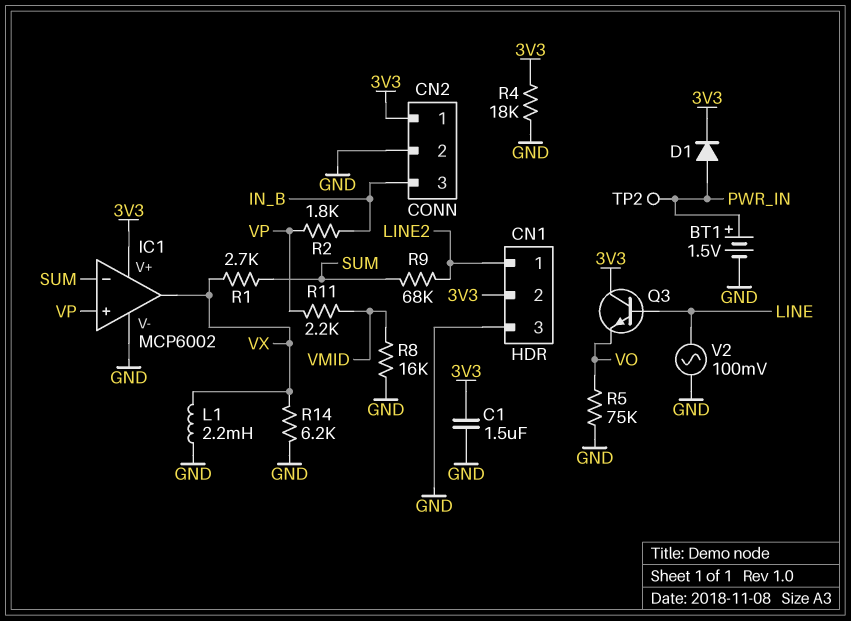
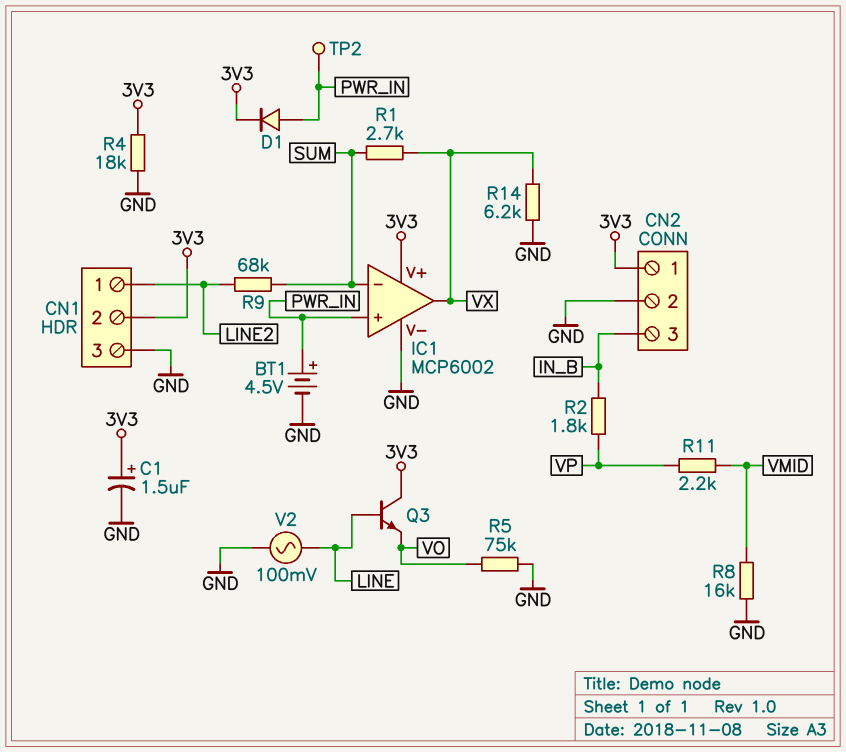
BT1: 1.5V (plus PWR_IN, minus GND) -> 4.5V (plus PWR_IN, minus GND)
C1: 1.5uF (3V3, GND) -> 1.5uF (plus 3V3, minus GND)
IC1 pin in+: VP -> PWR_IN
L1: 2.2mH (GND, VX) -> none

